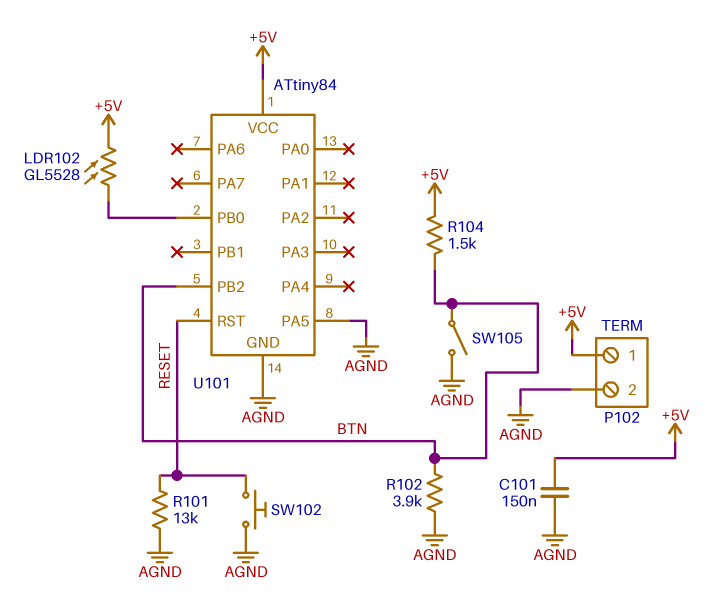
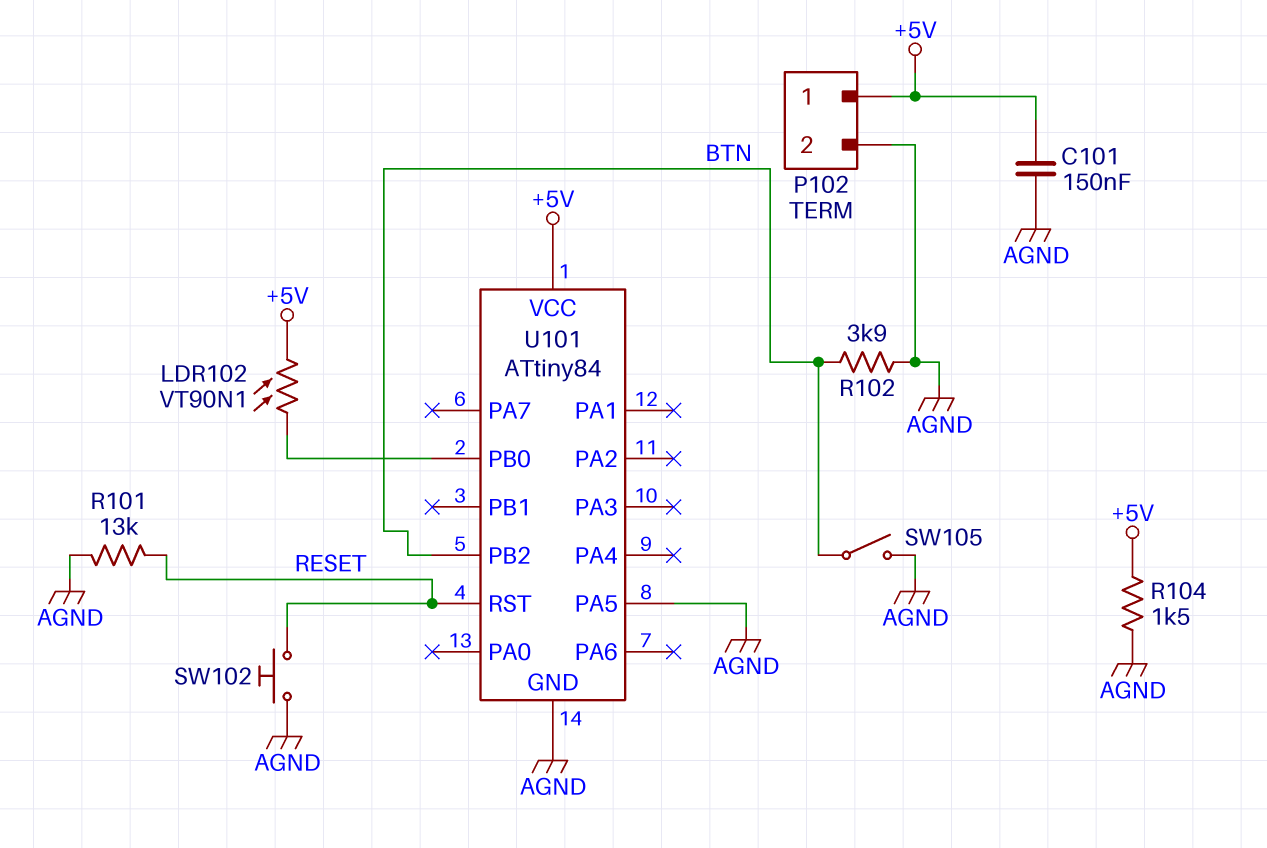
LDR102: GL5528 (+5V, U101/PB0) -> VT90N1 (+5V, U101/PB0)
R104: 1.5k (+5V, BTN) -> 1.5k (+5V, AGND)

